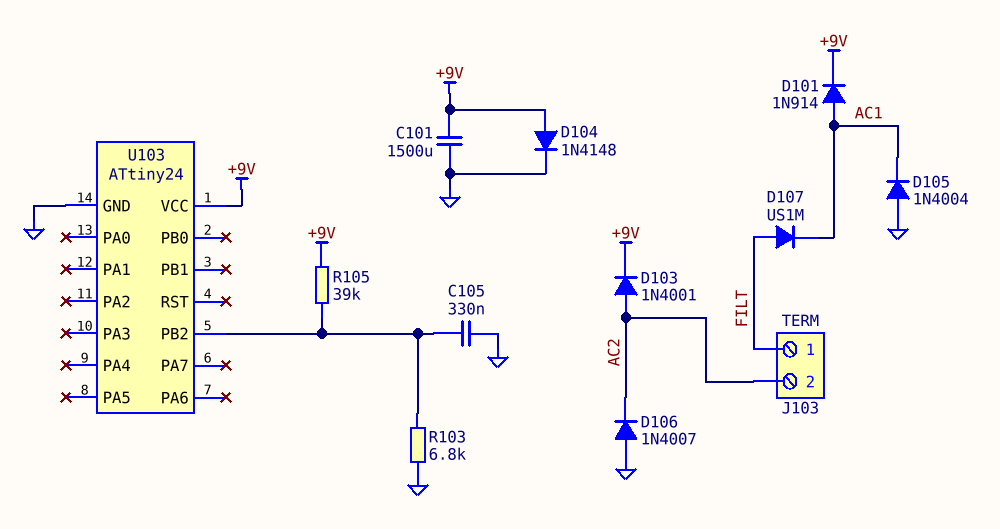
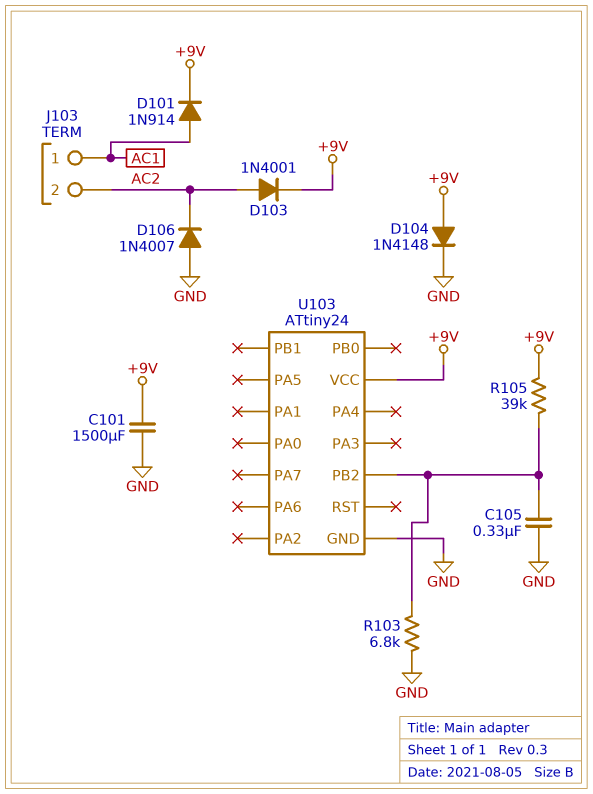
D105: diode 1N4004 (A GND, K AC1) -> none
D107: diode US1M (A FILT, K AC1) -> none
J103 pin 1: FILT -> AC1

